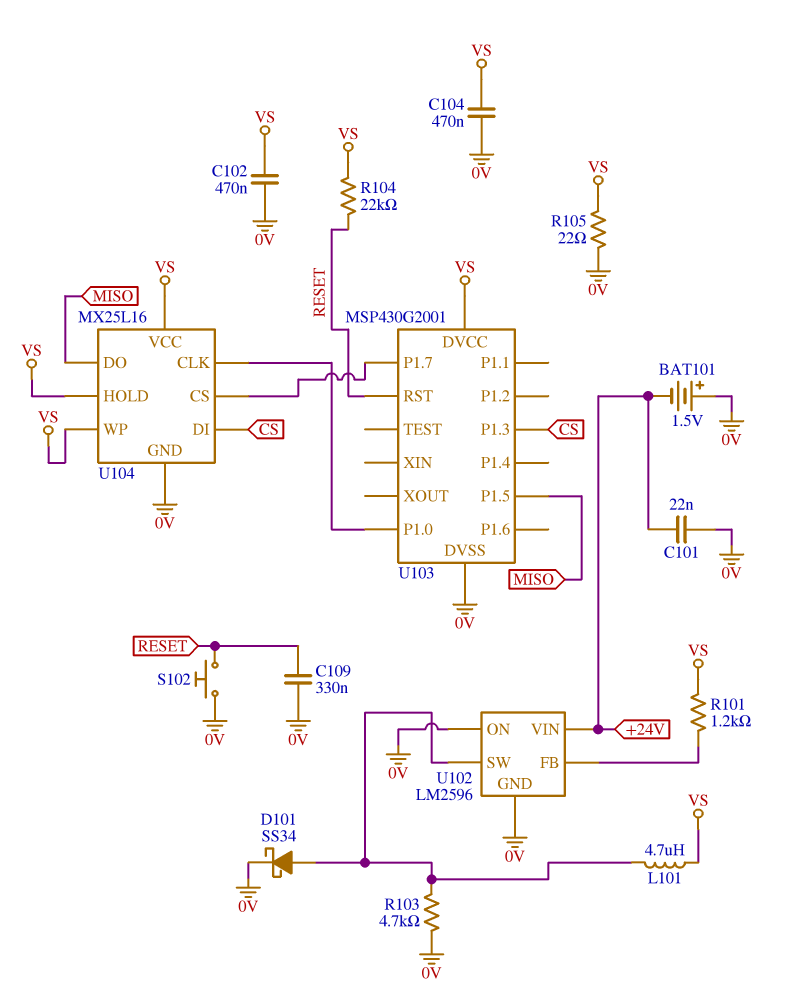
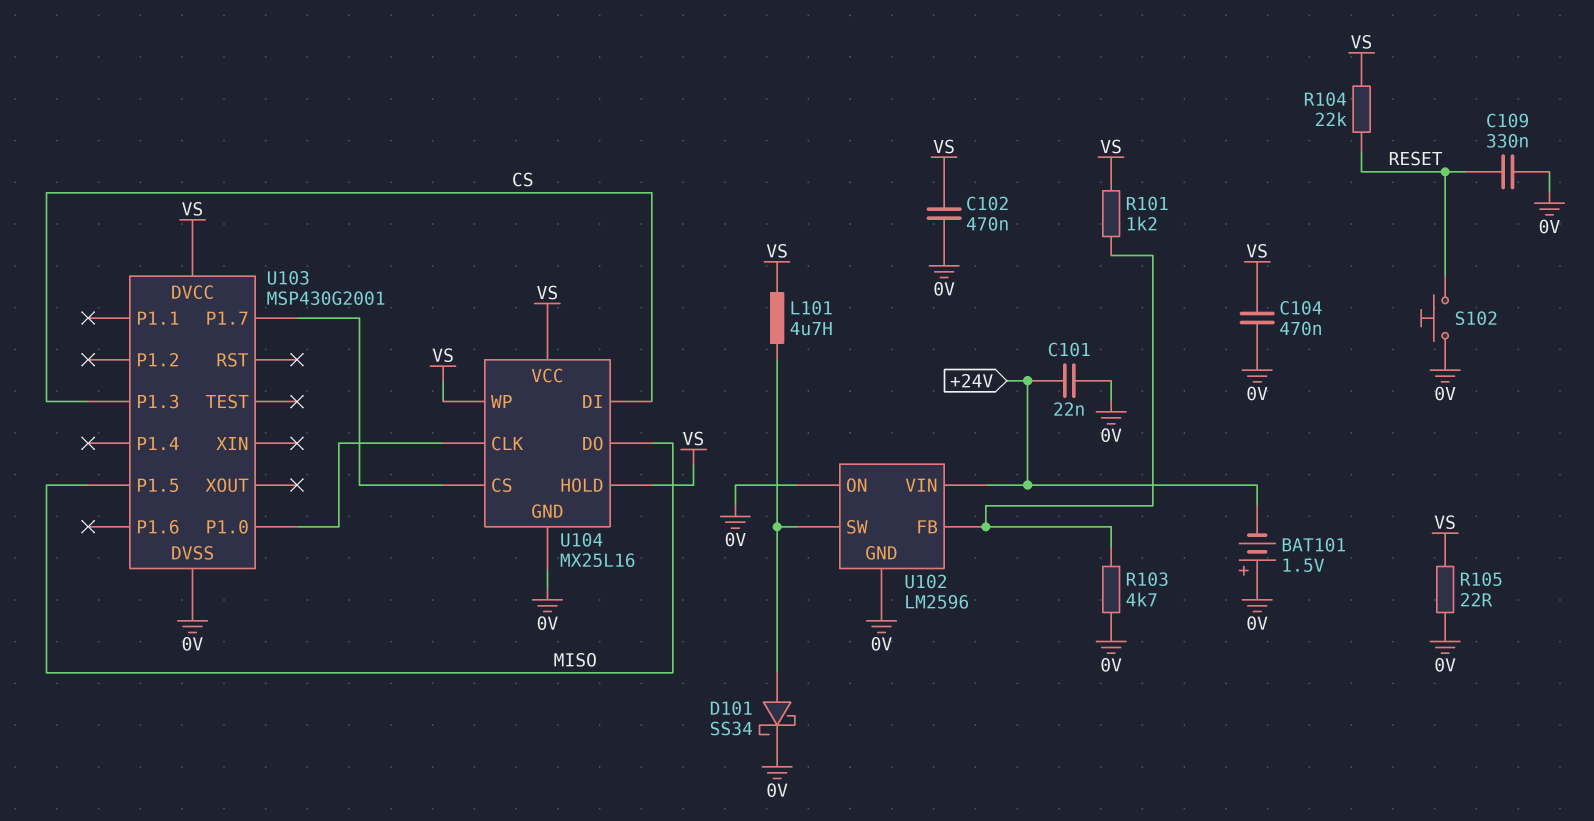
R103: 4.7k (0V, U102/SW) -> 4.7k (0V, U102/FB)
U103 pin RST: RESET -> none

